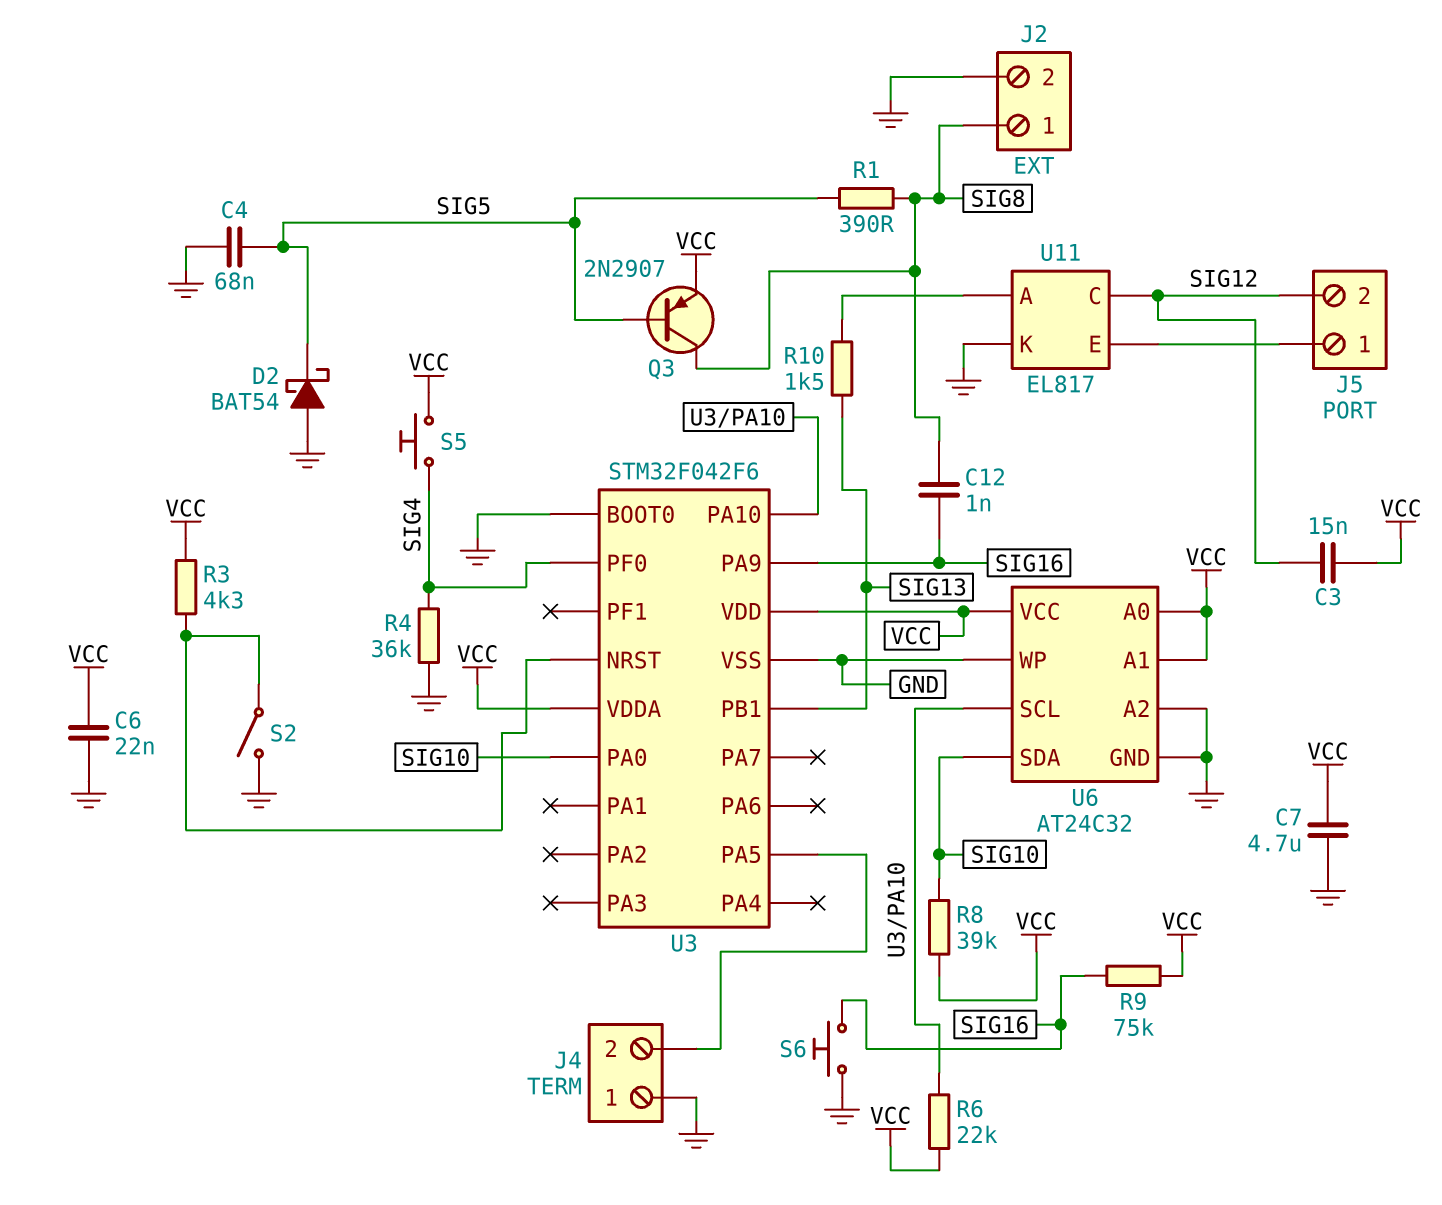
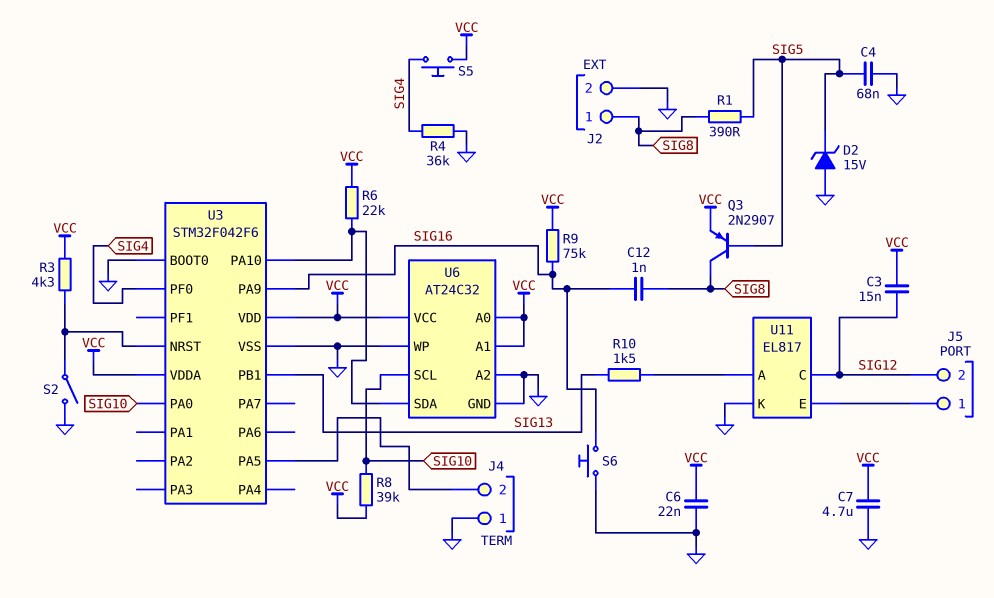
D2: schottky BAT54 (A GND, K SIG5) -> zener 15V (A GND, K SIG5)
U6 pin SCL: U3/PA10 -> SIG10
U6 pin SDA: SIG10 -> U3/PA10

